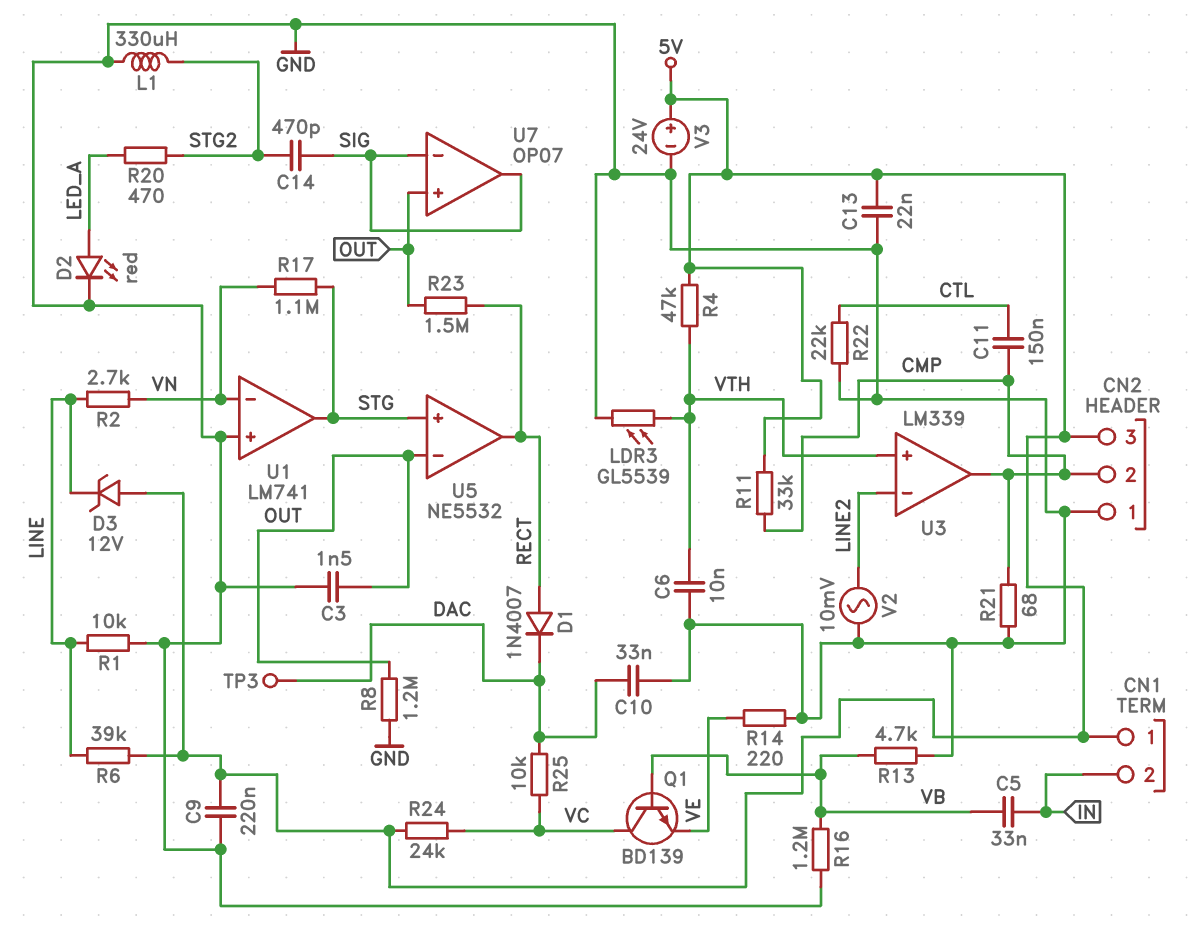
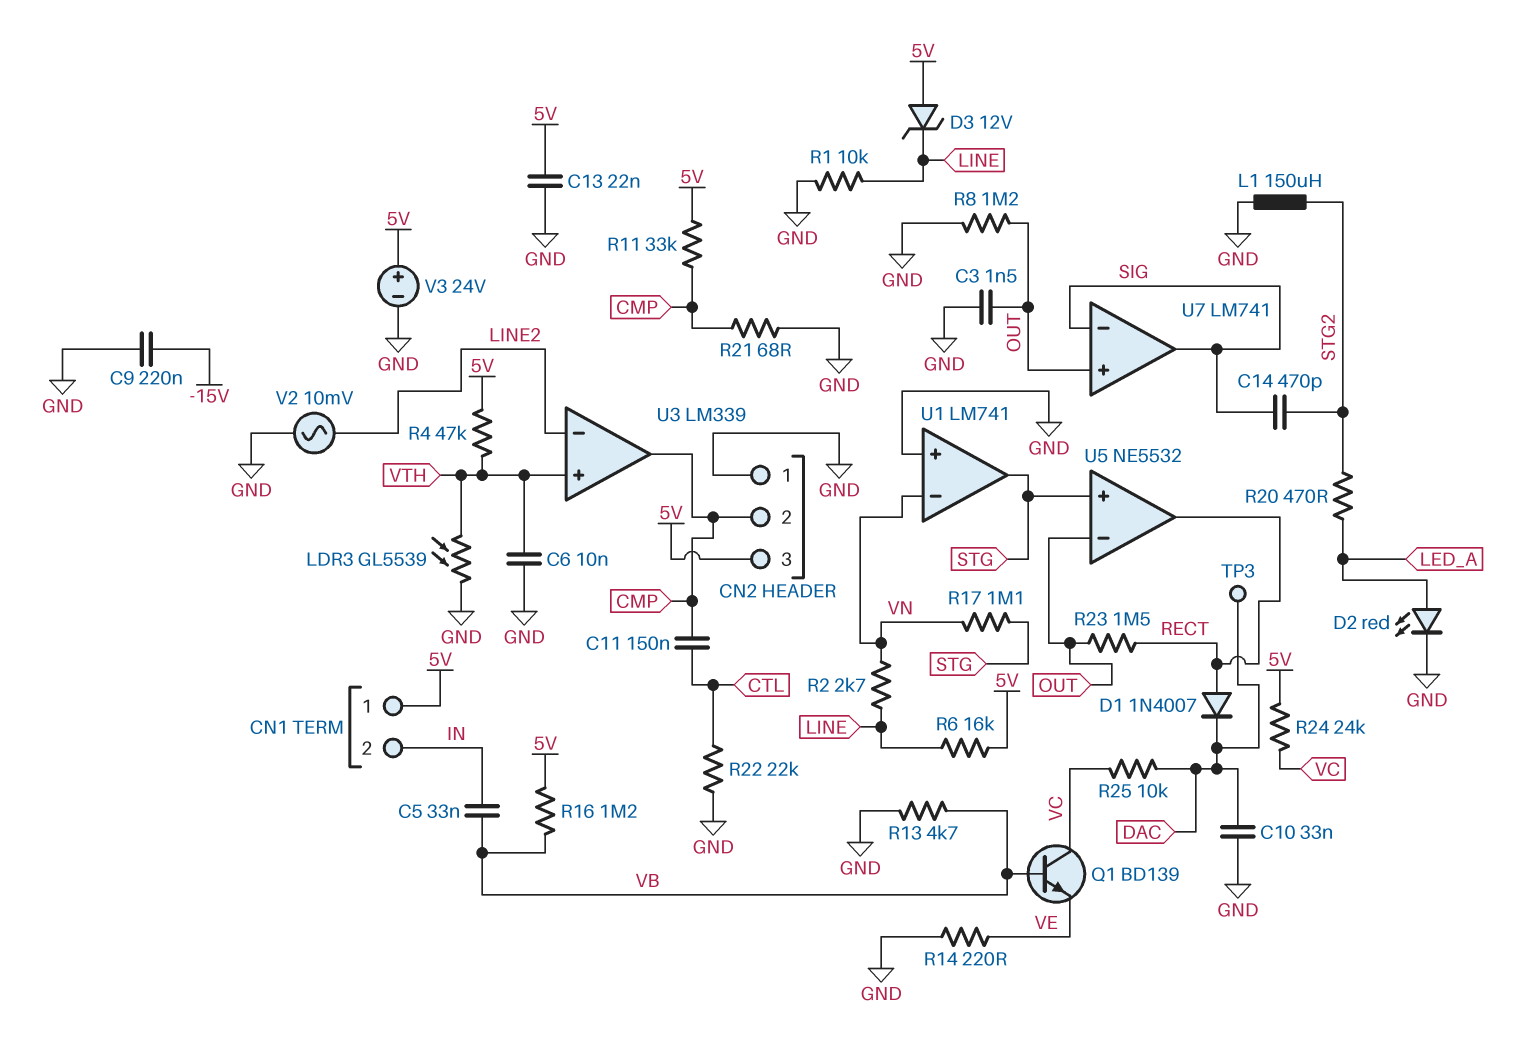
C9: 220nF (5V, GND) -> 220nF (-15V, GND)
L1: 330uH (GND, STG2) -> 150uH (GND, STG2)
R6: 39k (5V, LINE) -> 16k (5V, LINE)
R16: 1.2M (GND, VB) -> 1.2M (5V, VB)
U7: OP07 -> LM741

